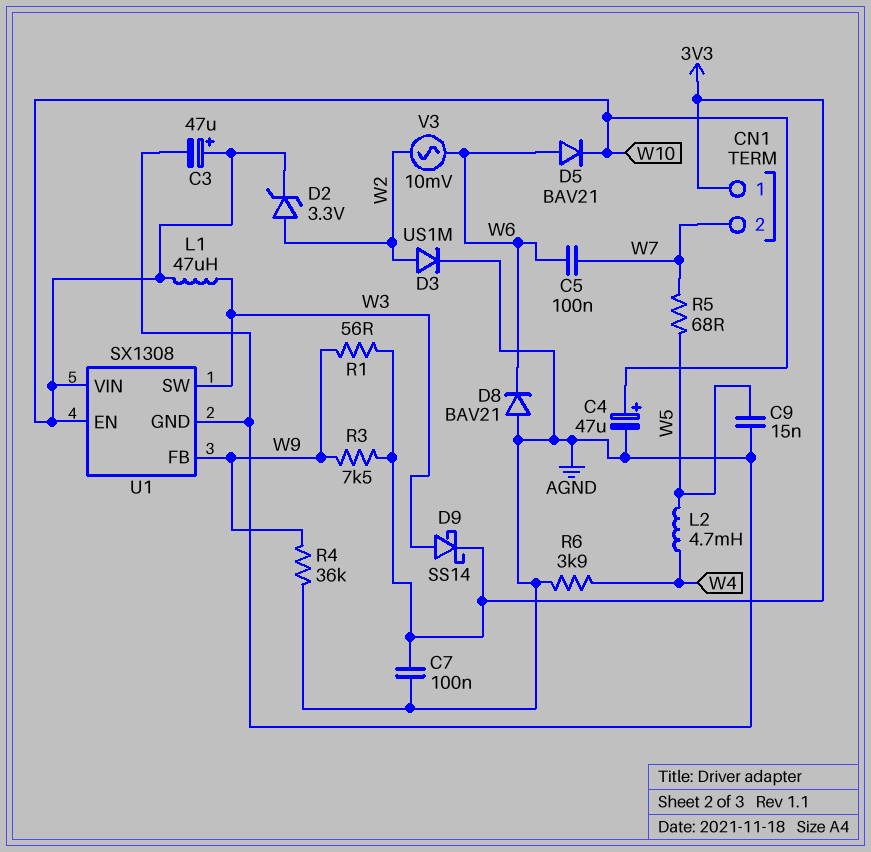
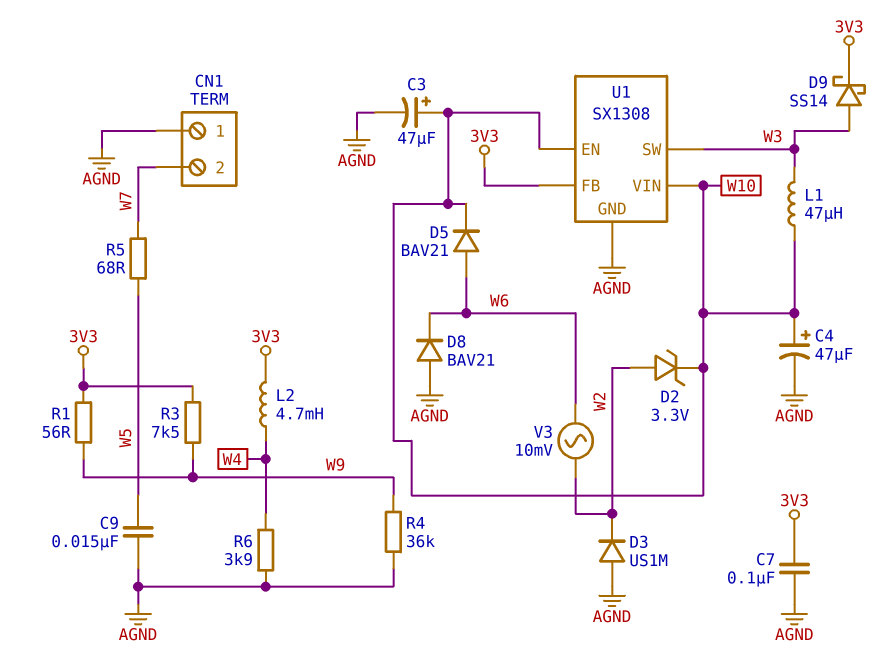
C5: 100nF (W6, W7) -> none
CN1 pin 1: 3V3 -> AGND
D3: diode US1M (A W2, K AGND) -> diode US1M (A AGND, K W2)
L2: 4.7mH (W4, W5) -> 4.7mH (3V3, W4)
U1 pin FB: W9 -> 3V3

